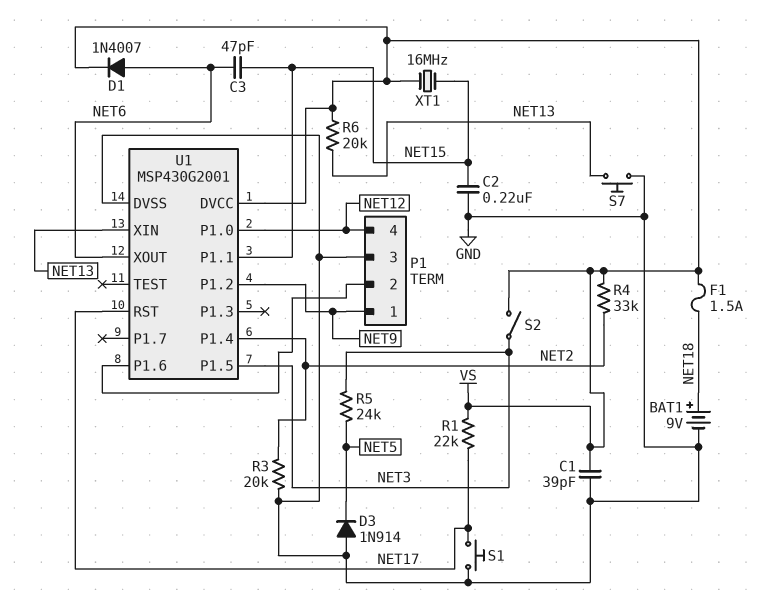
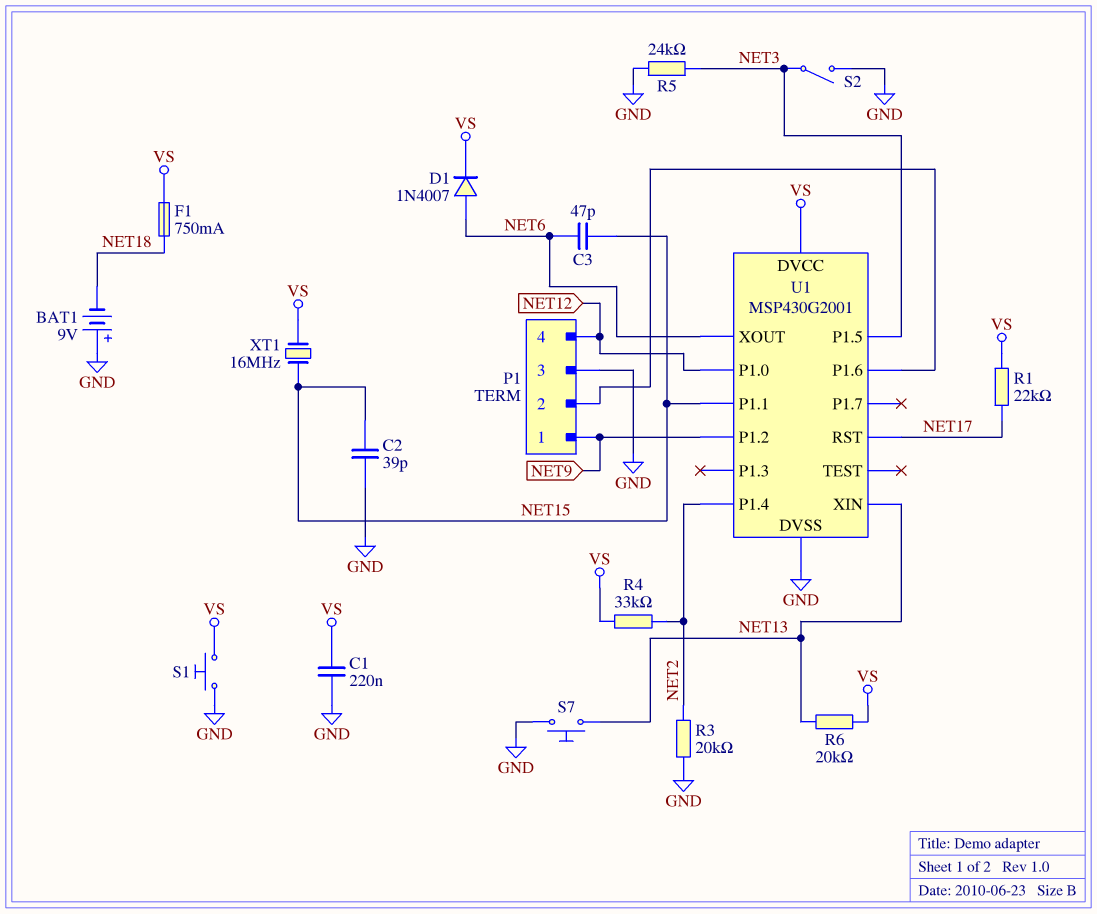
BAT1: 9V (plus NET18, minus GND) -> 9V (plus GND, minus NET18)
C1: 39pF (GND, VS) -> 220nF (GND, VS)
C2: 220nF (GND, NET15) -> 39pF (GND, NET15)
D3: diode 1N914 (A GND, K NET5) -> none
F1: 1.5A (NET18, VS) -> 750mA (NET18, VS)
R5: 24k (NET3, NET5) -> 24k (GND, NET3)
S1: button (GND, NET17) -> button (GND, VS)
S2: switch (NET3, VS) -> switch (GND, NET3)

